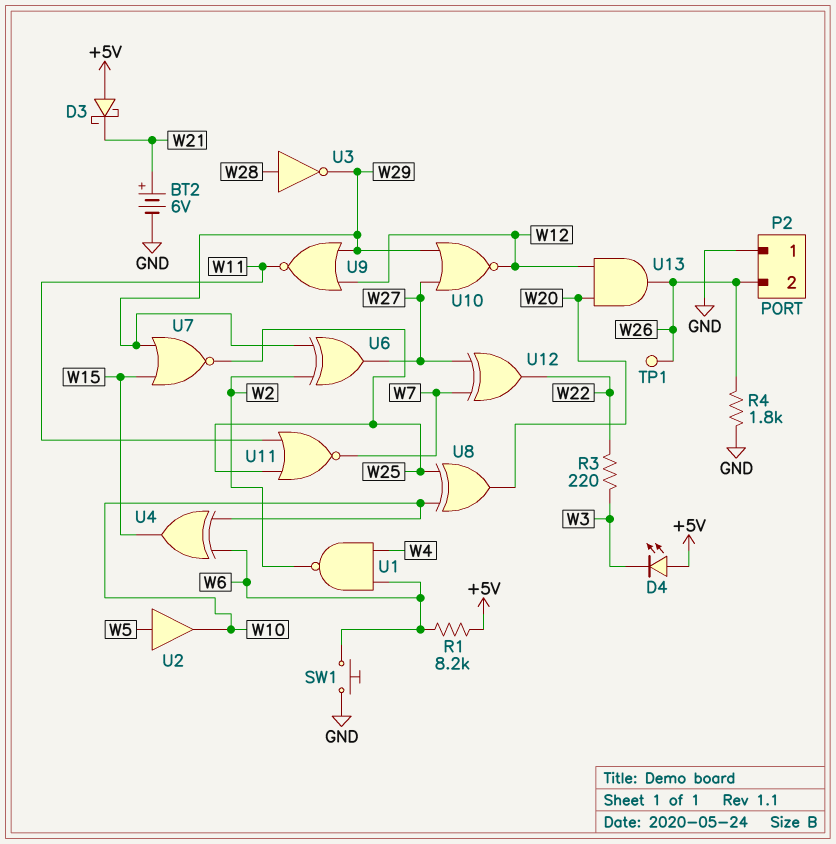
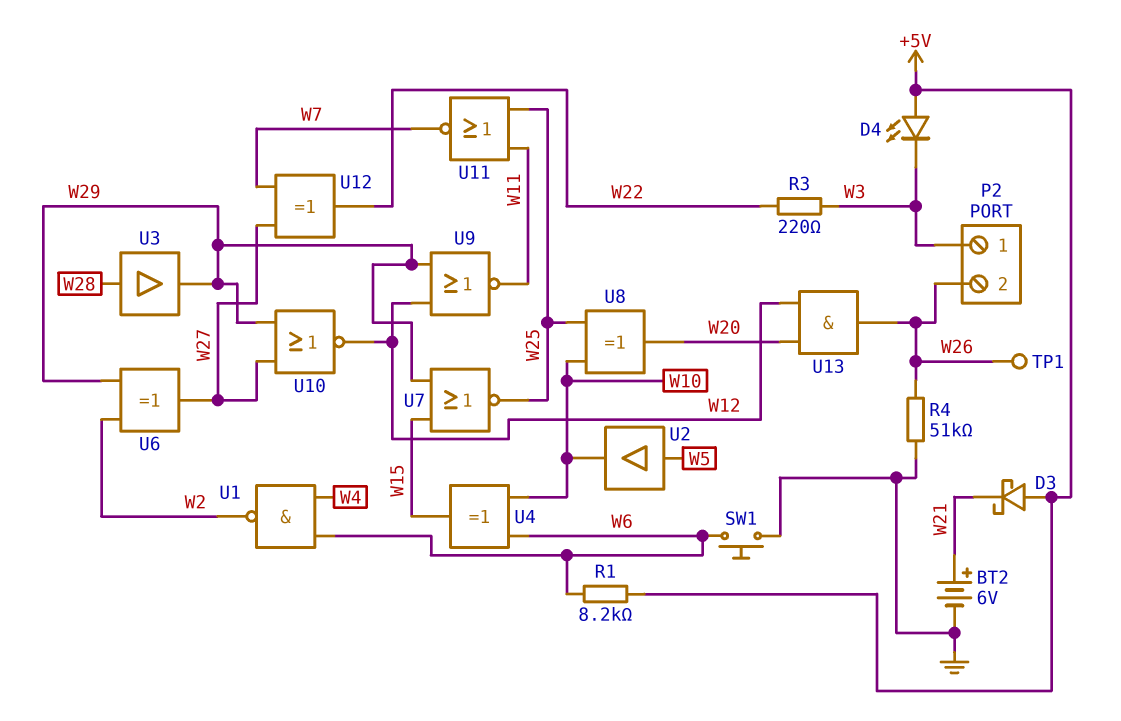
P2 pin 1: GND -> W3
R4: 1.8k (GND, W26) -> 51k (GND, W26)
U3: NOT (in W28, out W29) -> buffer (in W28, out W29)

